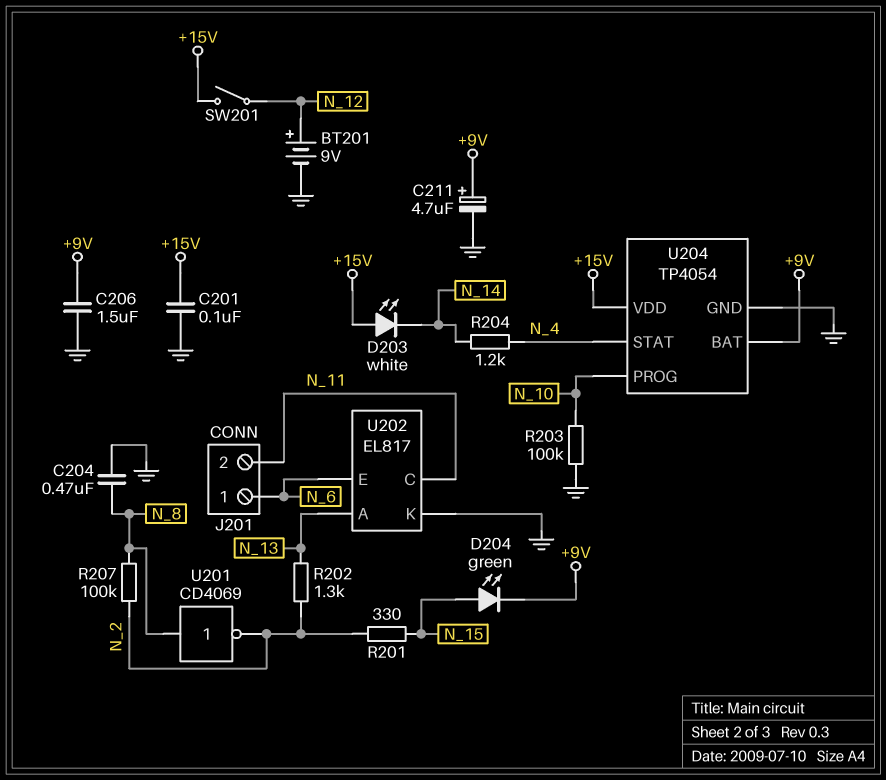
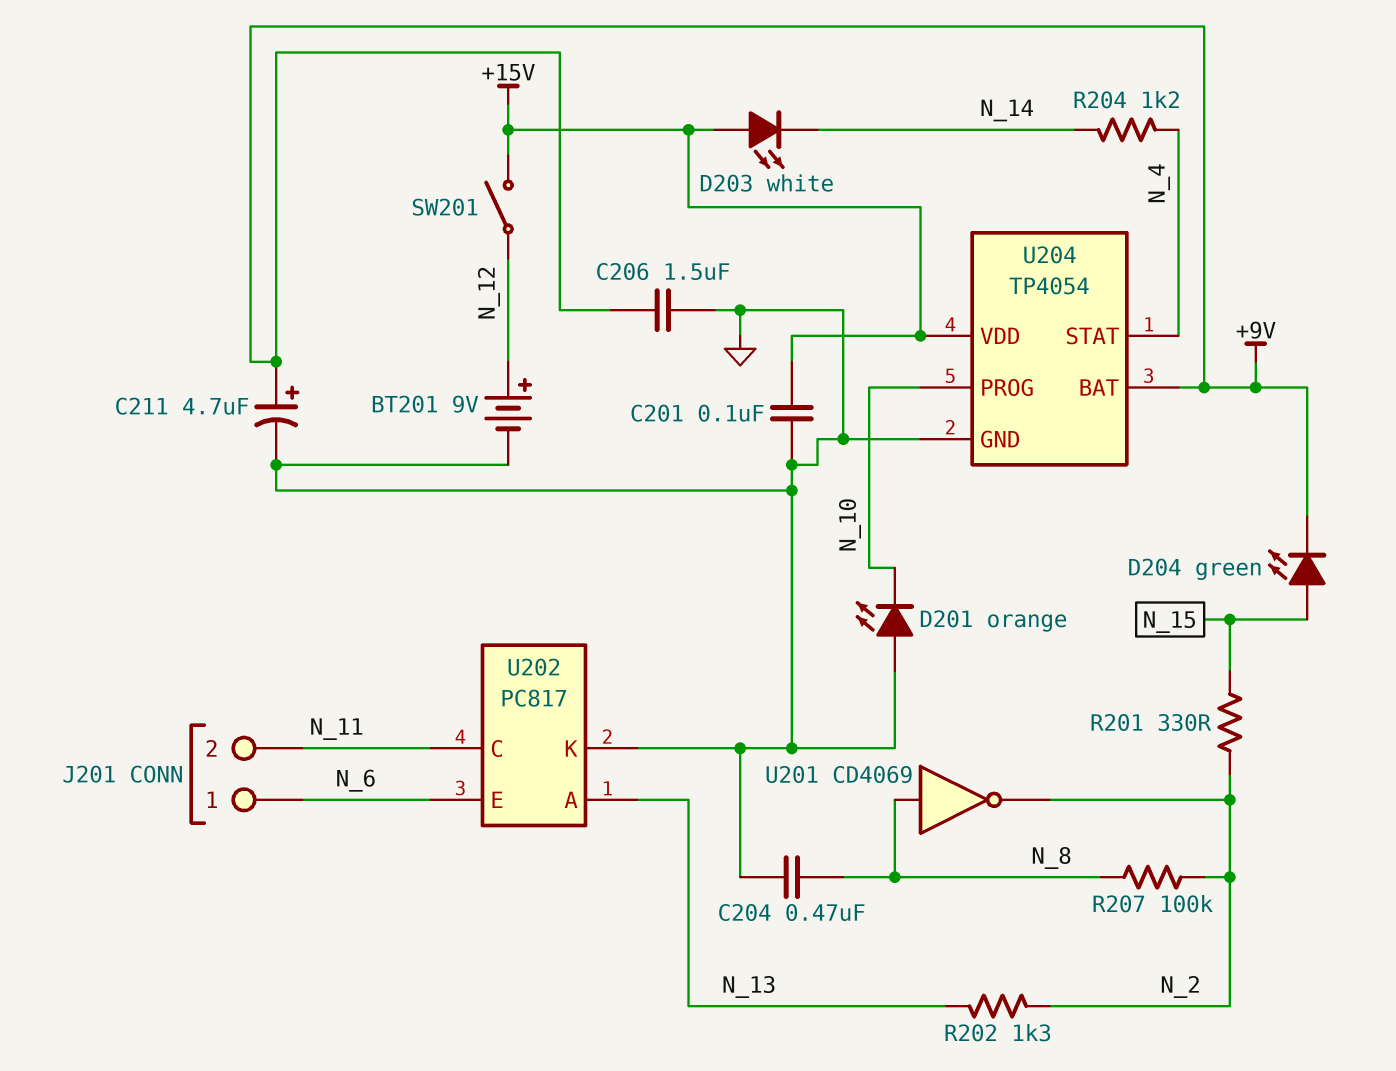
D201: none -> LED orange (A GND, K N_10)
R203: 100k (GND, N_10) -> none
U202: EL817 -> PC817

